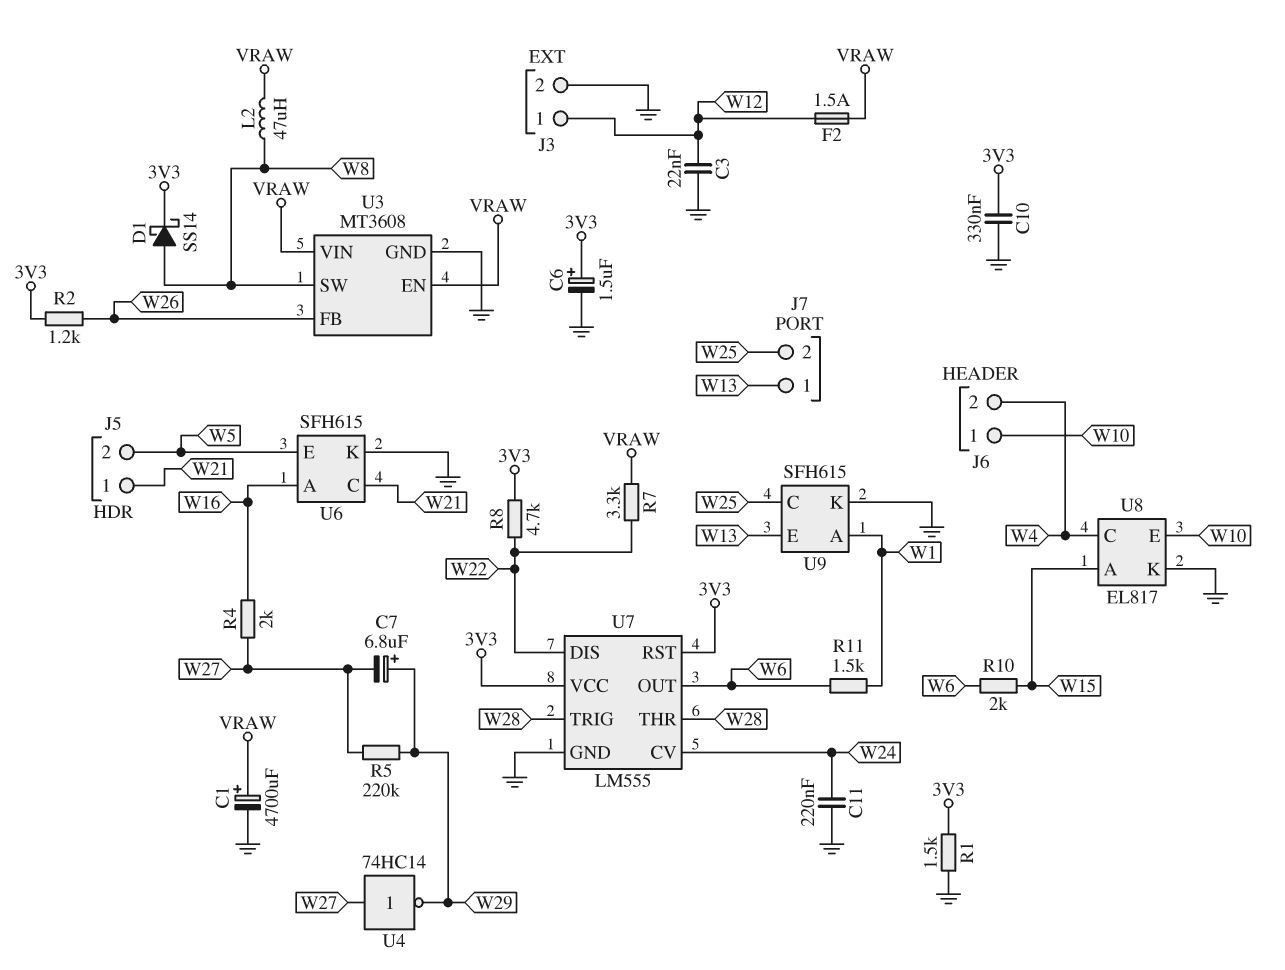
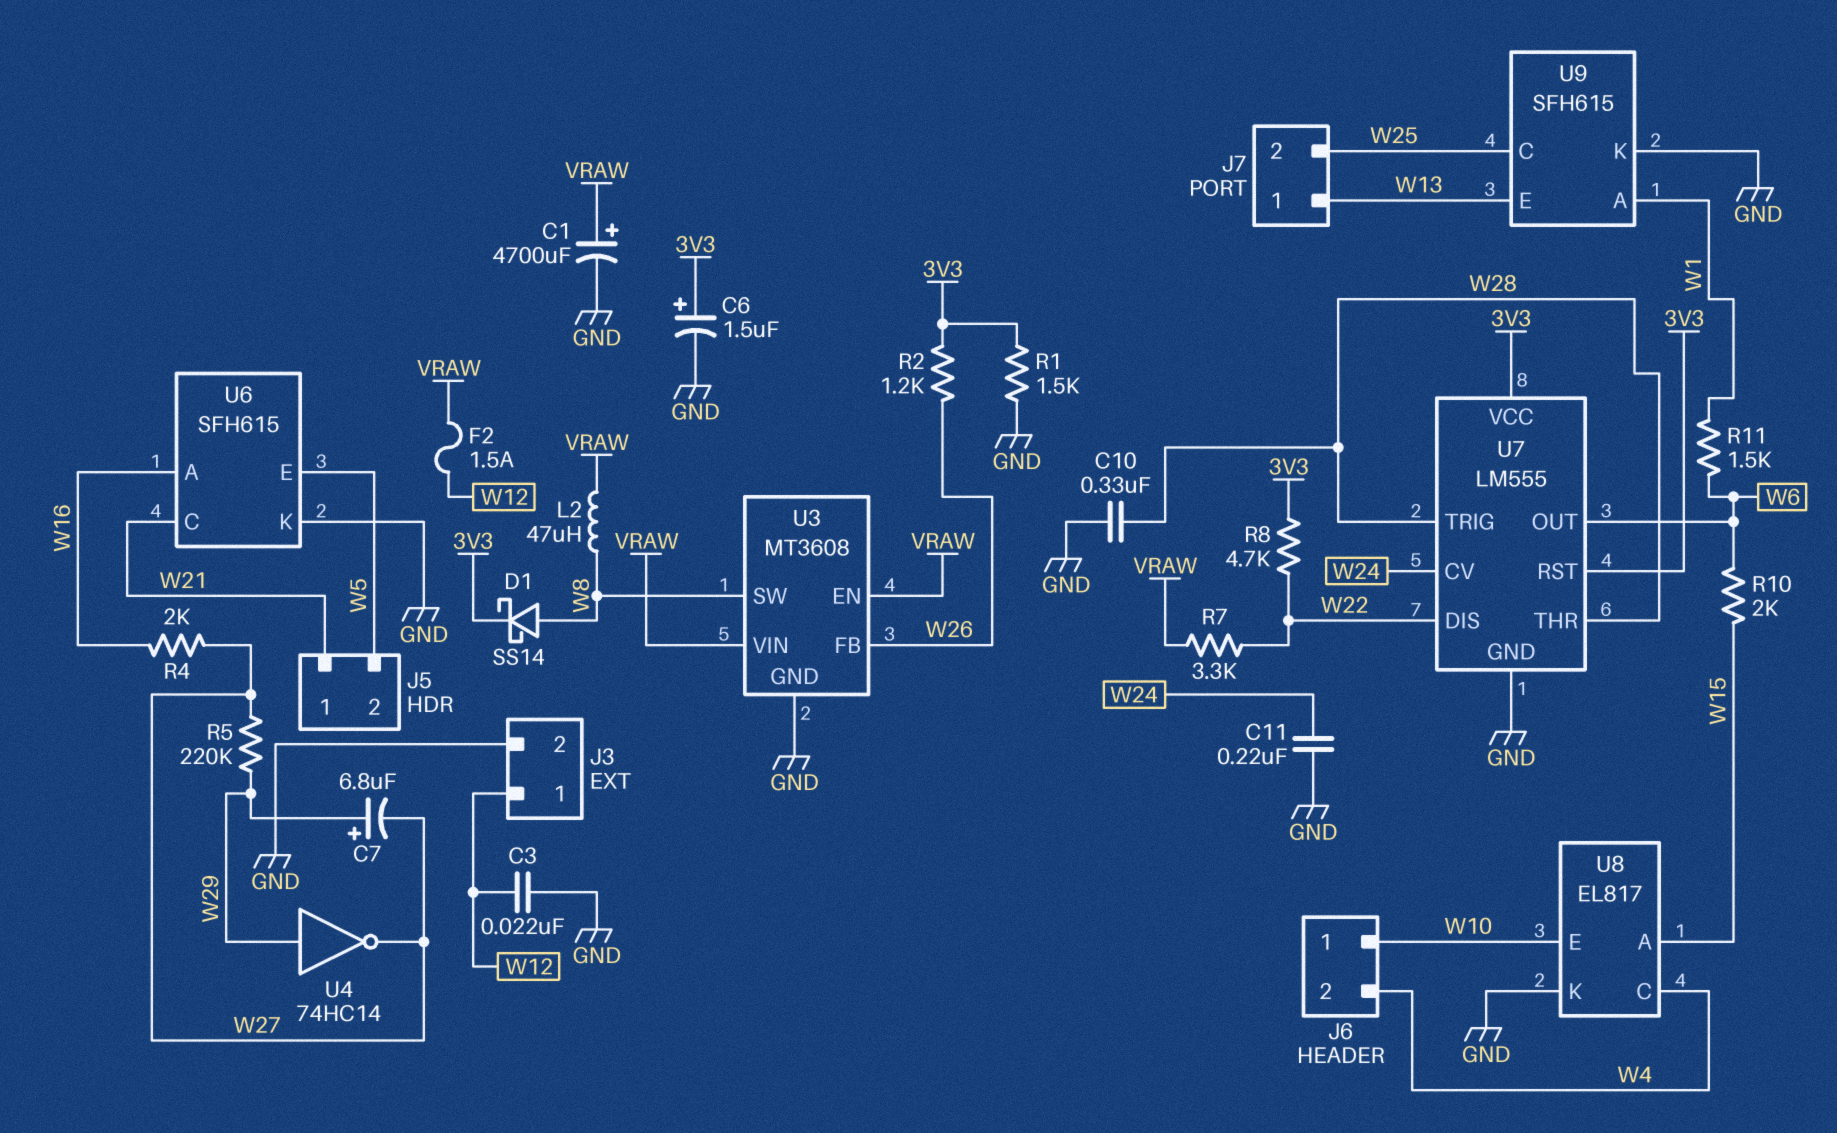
C10: 330nF (3V3, GND) -> 330nF (GND, W28)
U4: NOT 74HC14 (in W27, out W29) -> NOT 74HC14 (in W29, out W27)

